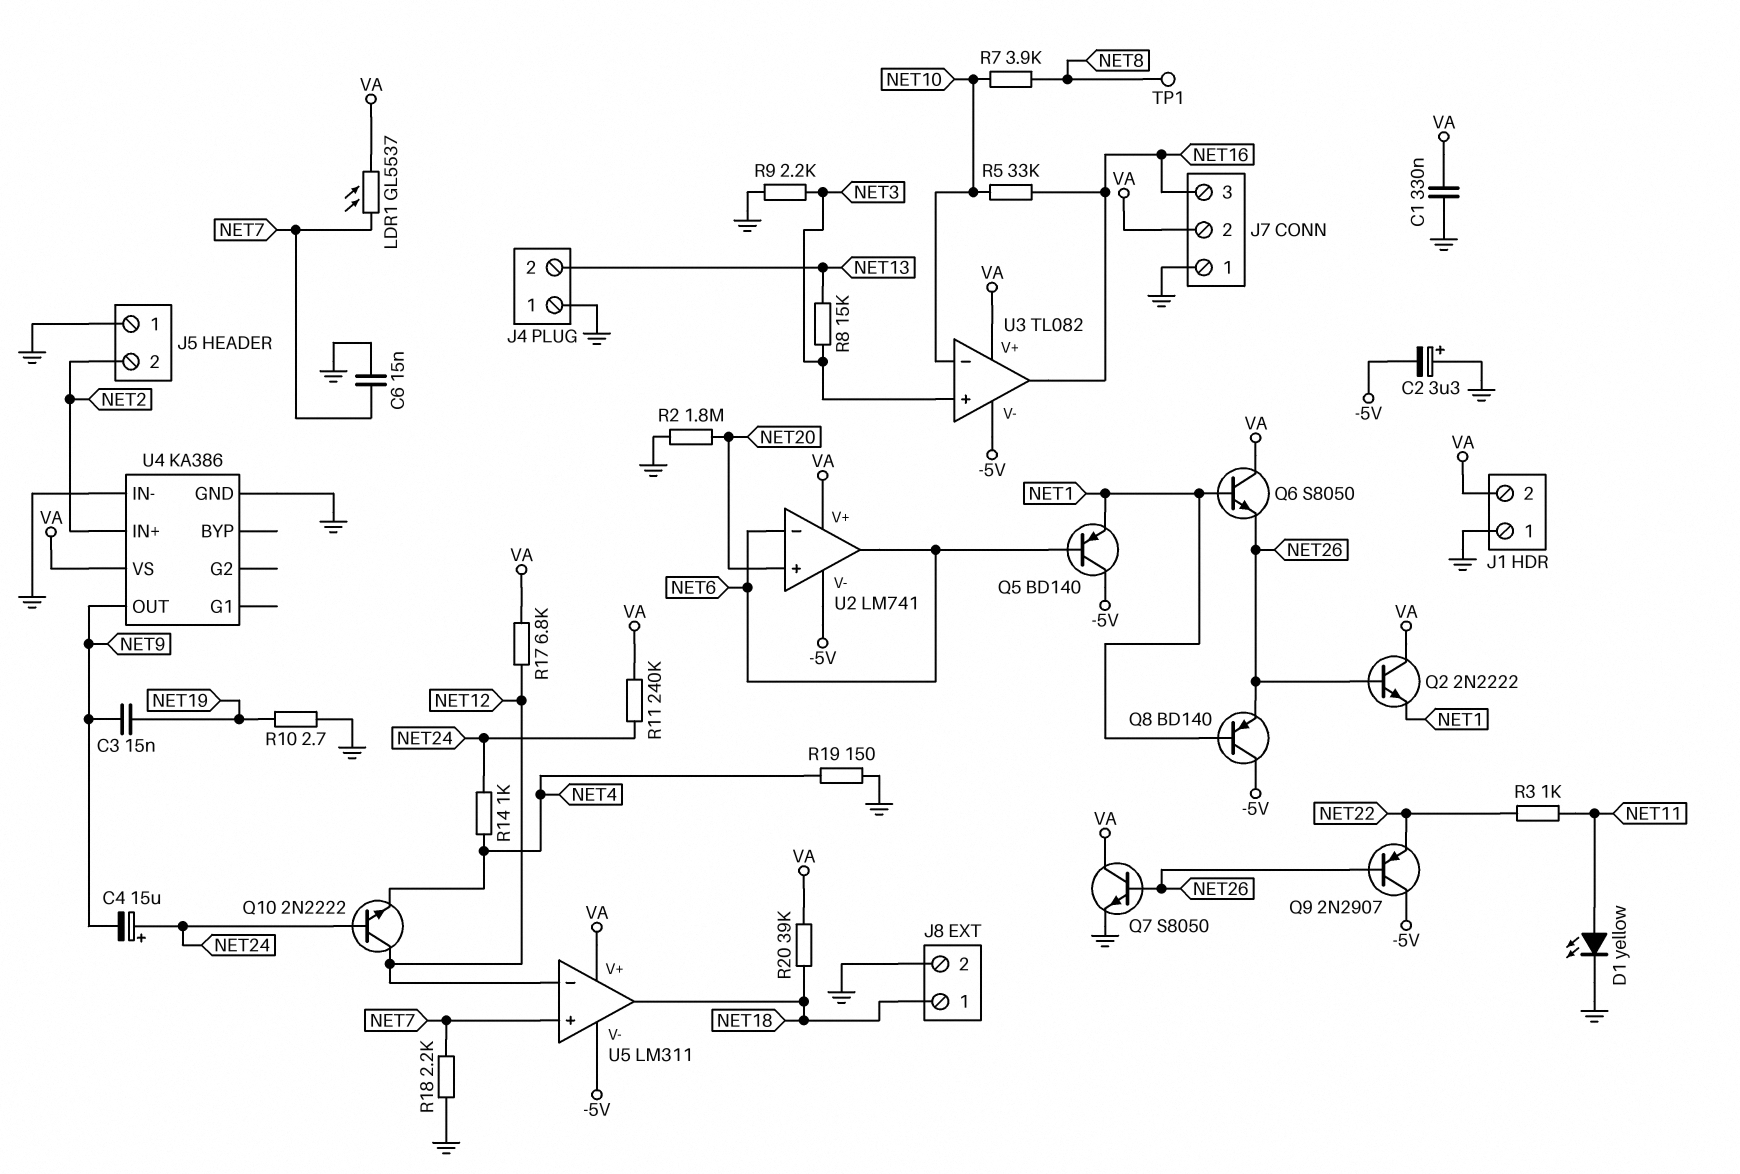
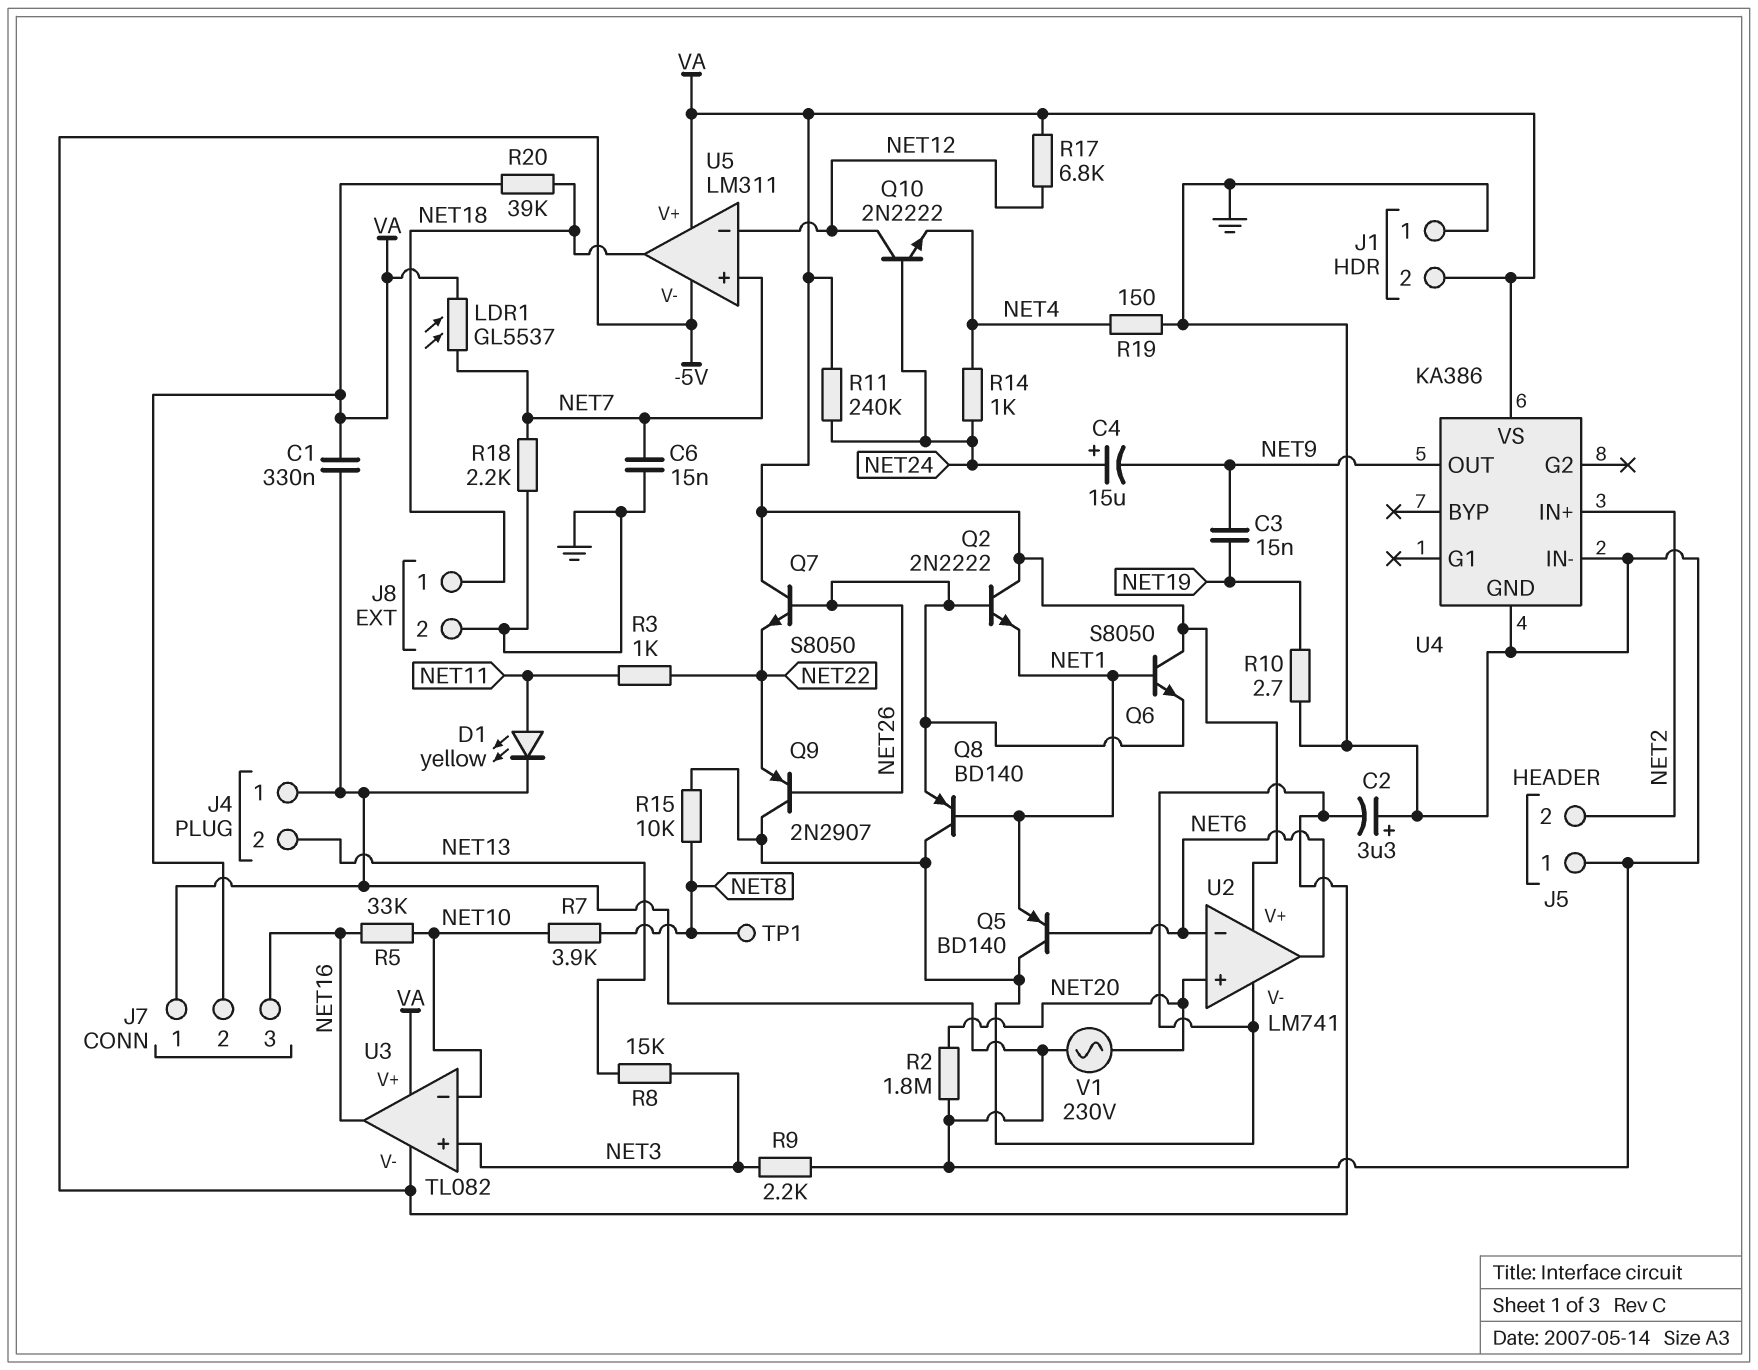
Q7: NPN S8050 (B NET26, C VA, E GND) -> NPN S8050 (B NET26, C VA, E NET22)
R15: none -> 10k (-5V, NET8)
V1: none -> AC 230V (GND, NET20)

